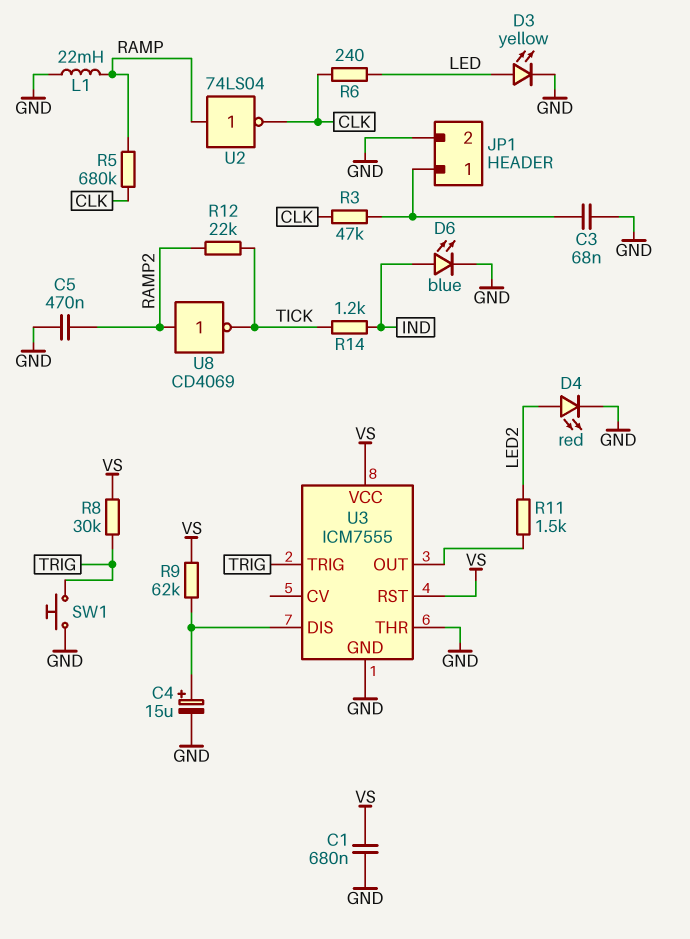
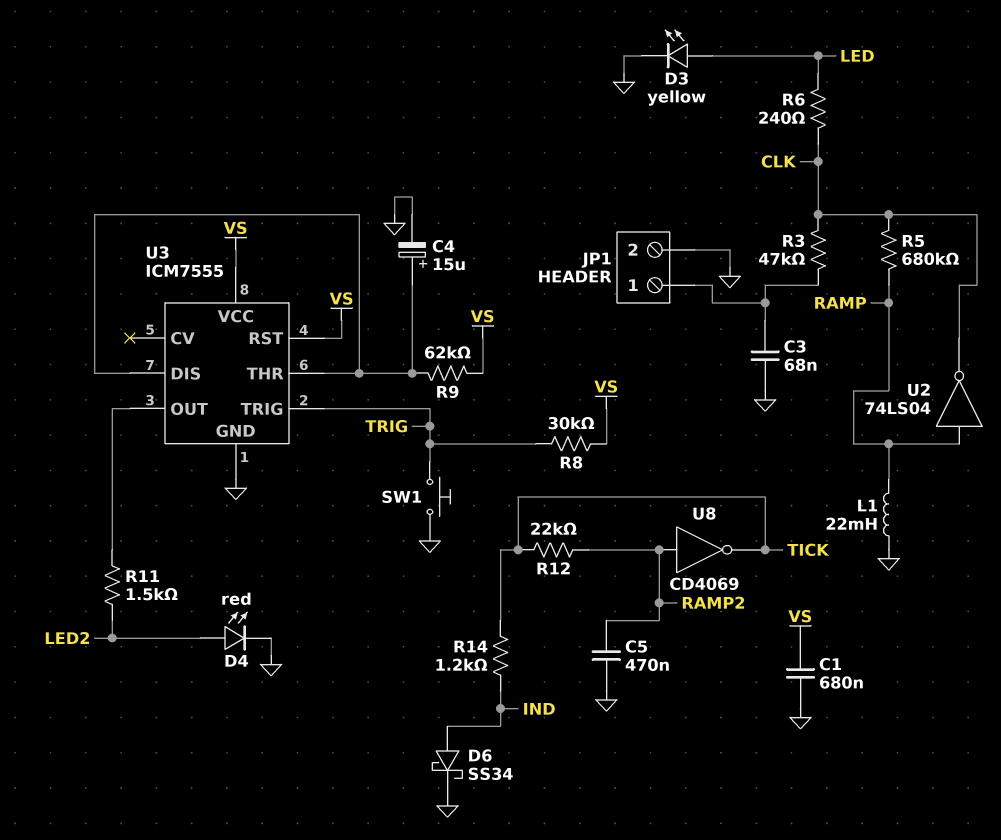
D6: LED blue (A IND, K GND) -> schottky SS34 (A IND, K GND)
U3 pin THR: GND -> U3/DIS

